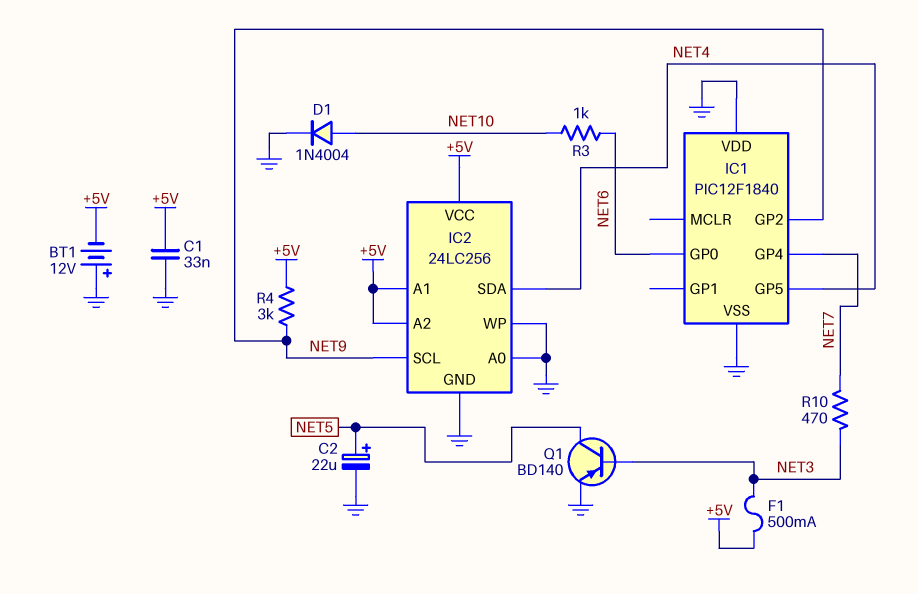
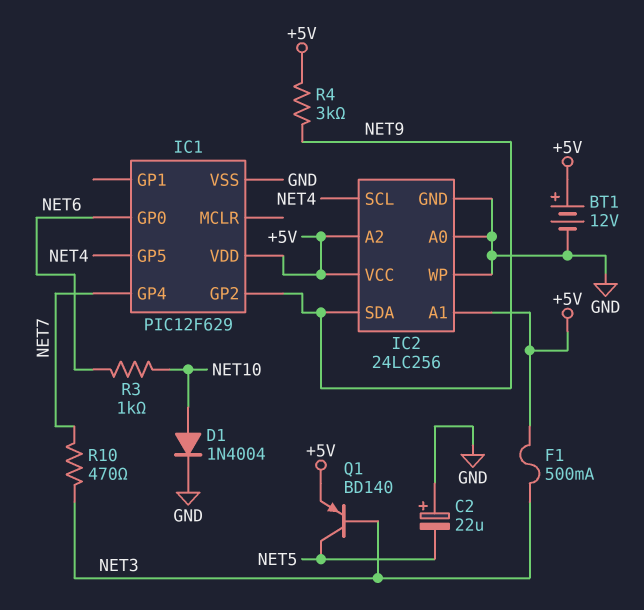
BT1: 12V (plus GND, minus +5V) -> 12V (plus +5V, minus GND)
C1: 33nF (+5V, GND) -> none
C2: 22uF (plus NET5, minus GND) -> 22uF (plus GND, minus NET5)
IC1: PIC12F1840 -> PIC12F629
IC1 pin VDD: GND -> +5V
IC2 pin SCL: NET9 -> NET4
IC2 pin SDA: NET4 -> NET9
Q1: PNP BD140 (B NET3, C NET5, E GND) -> PNP BD140 (B NET3, C NET5, E +5V)

